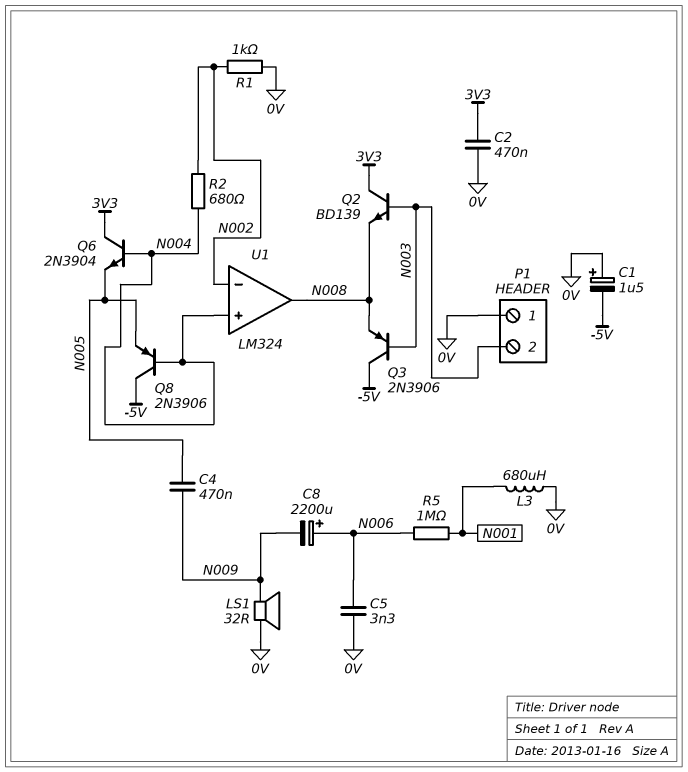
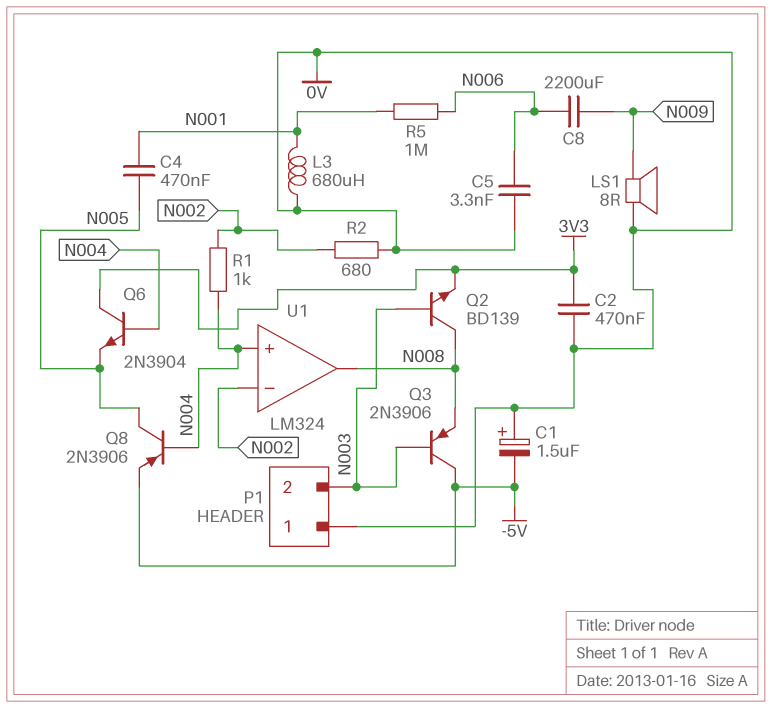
C4: 470nF (N005, N009) -> 470nF (N001, N005)
C8: 2200uF (plus N006, minus N009) -> 2200uF (N006, N009)
LS1: speaker 32R (0V, N009) -> speaker 8R (0V, N009)
Q2: NPN BD139 (B N003, C 3V3, E N008) -> NPN BD139 (B N003, C N008, E 3V3)
Q8: PNP 2N3906 (B N004, C -5V, E N005) -> PNP 2N3906 (B N004, C N005, E -5V)
R1: 1k (0V, N002) -> 1k (N002, N004)
R2: 680 (N002, N004) -> 680 (0V, N002)

